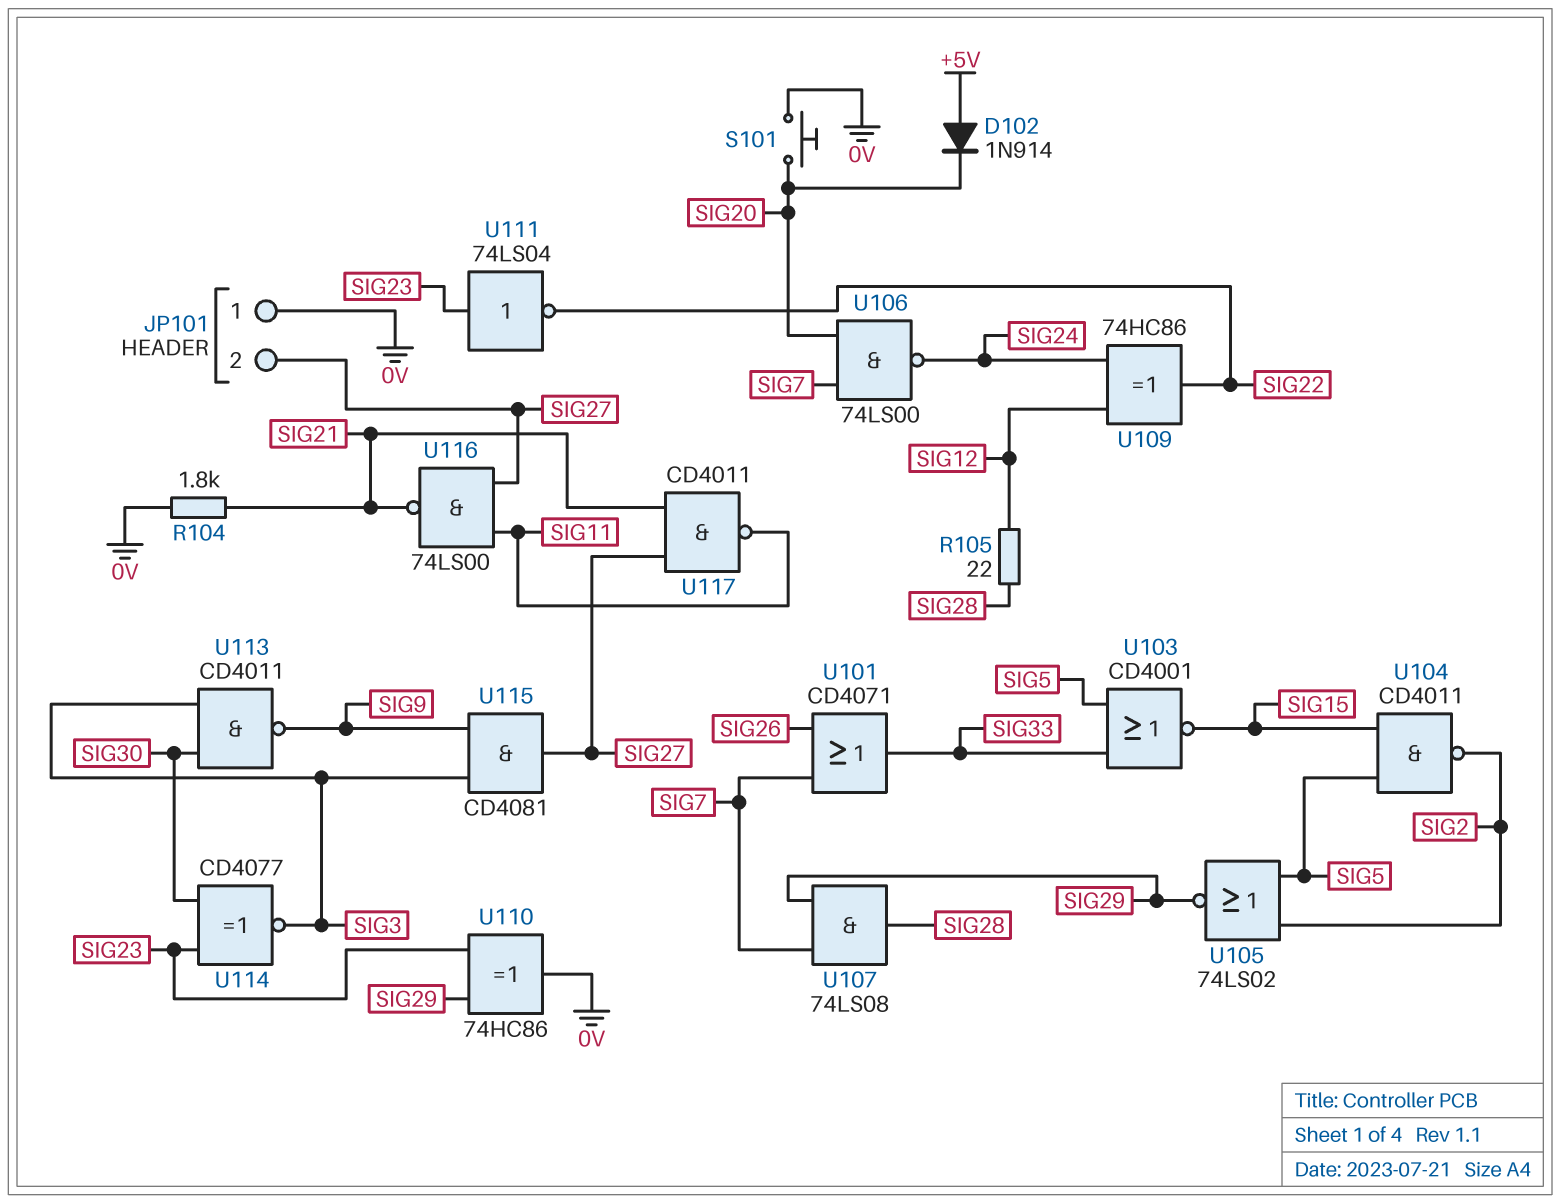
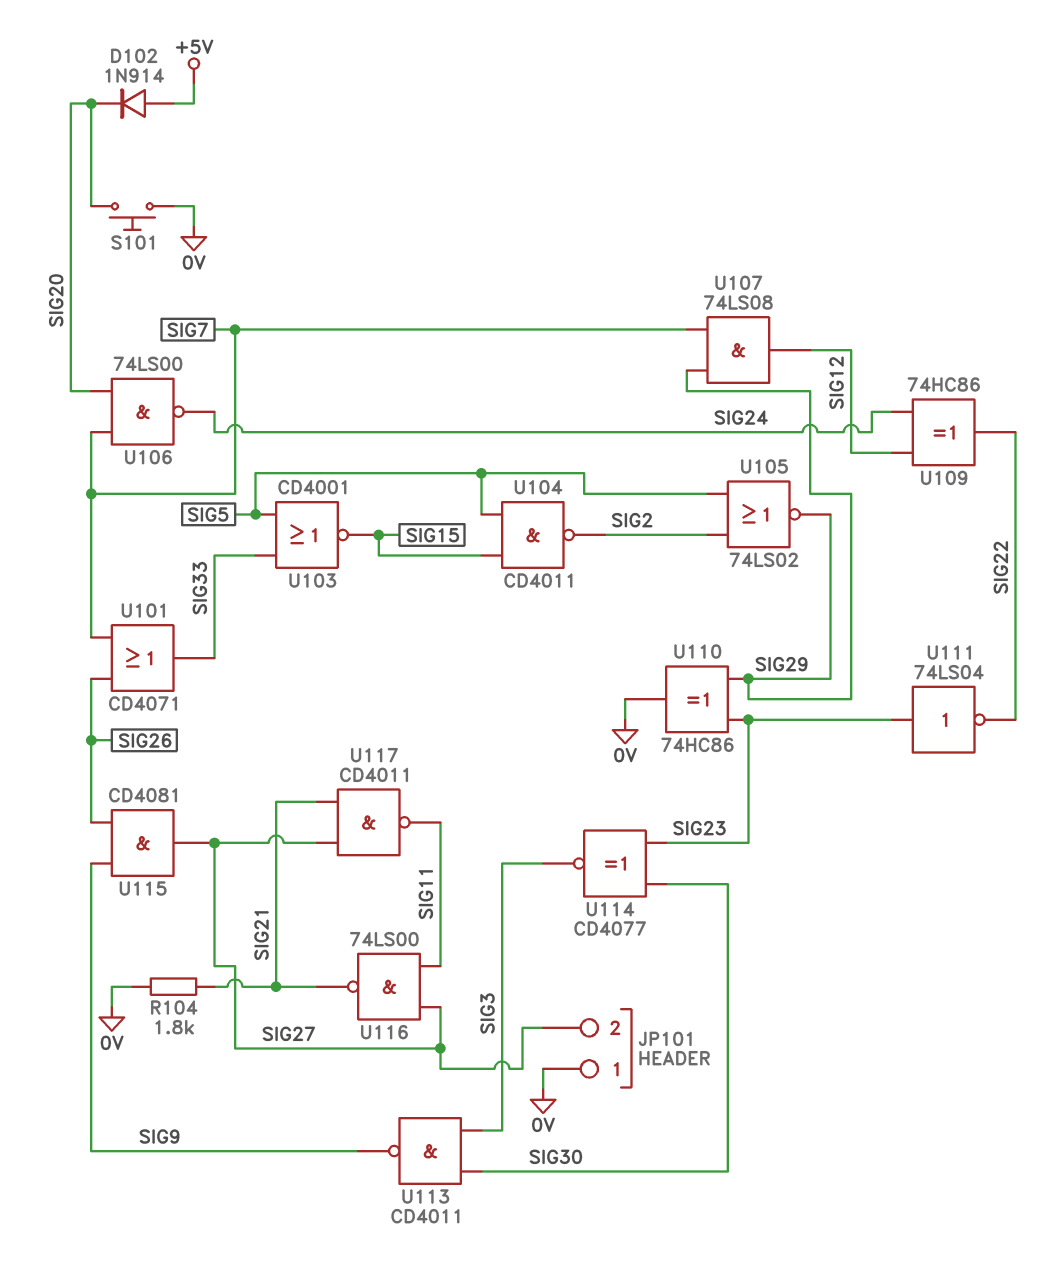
R105: 22 (SIG12, SIG28) -> none
U107: AND 74LS08 (in SIG7, in SIG29, out SIG28) -> AND 74LS08 (in SIG7, in SIG29, out SIG12)
U115: AND CD4081 (in SIG3, in SIG9, out SIG27) -> AND CD4081 (in SIG9, in SIG26, out SIG27)

